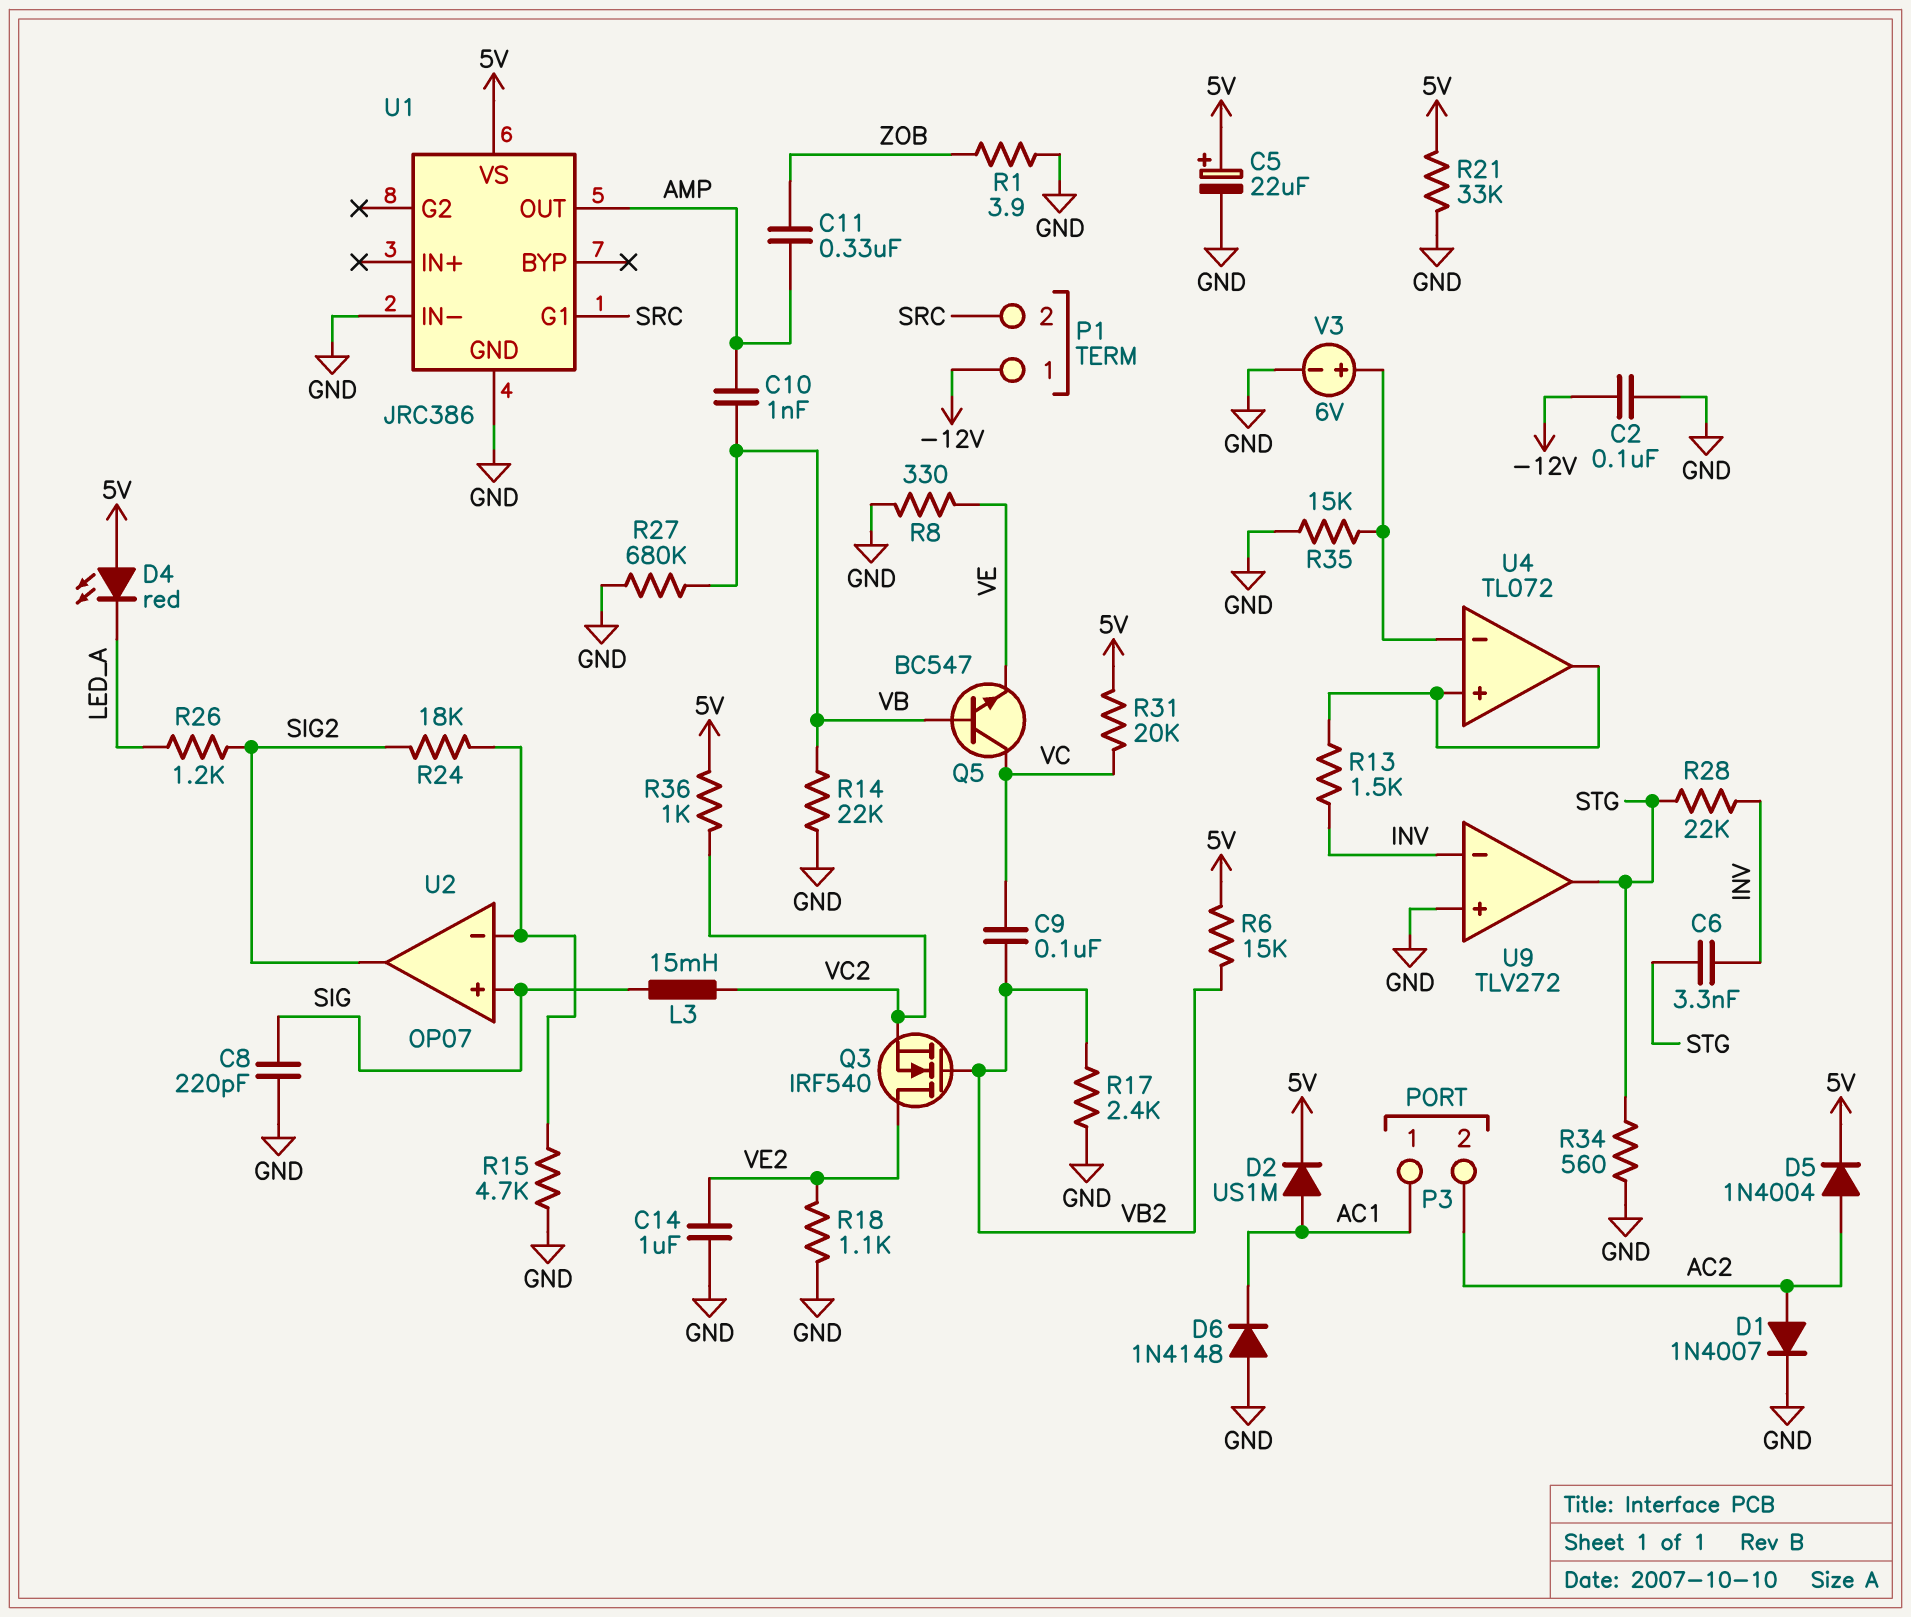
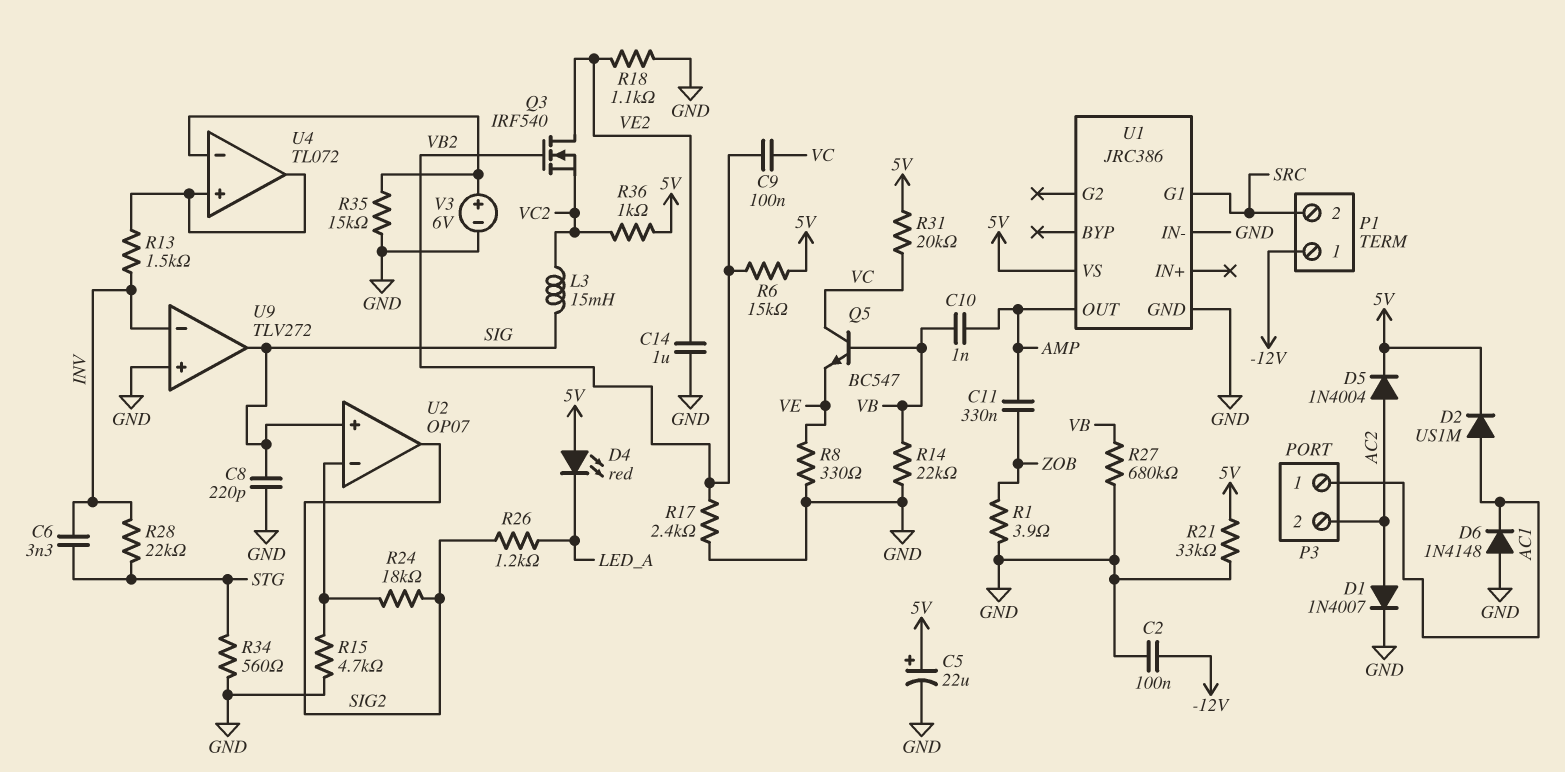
U9 pin out: STG -> SIG

